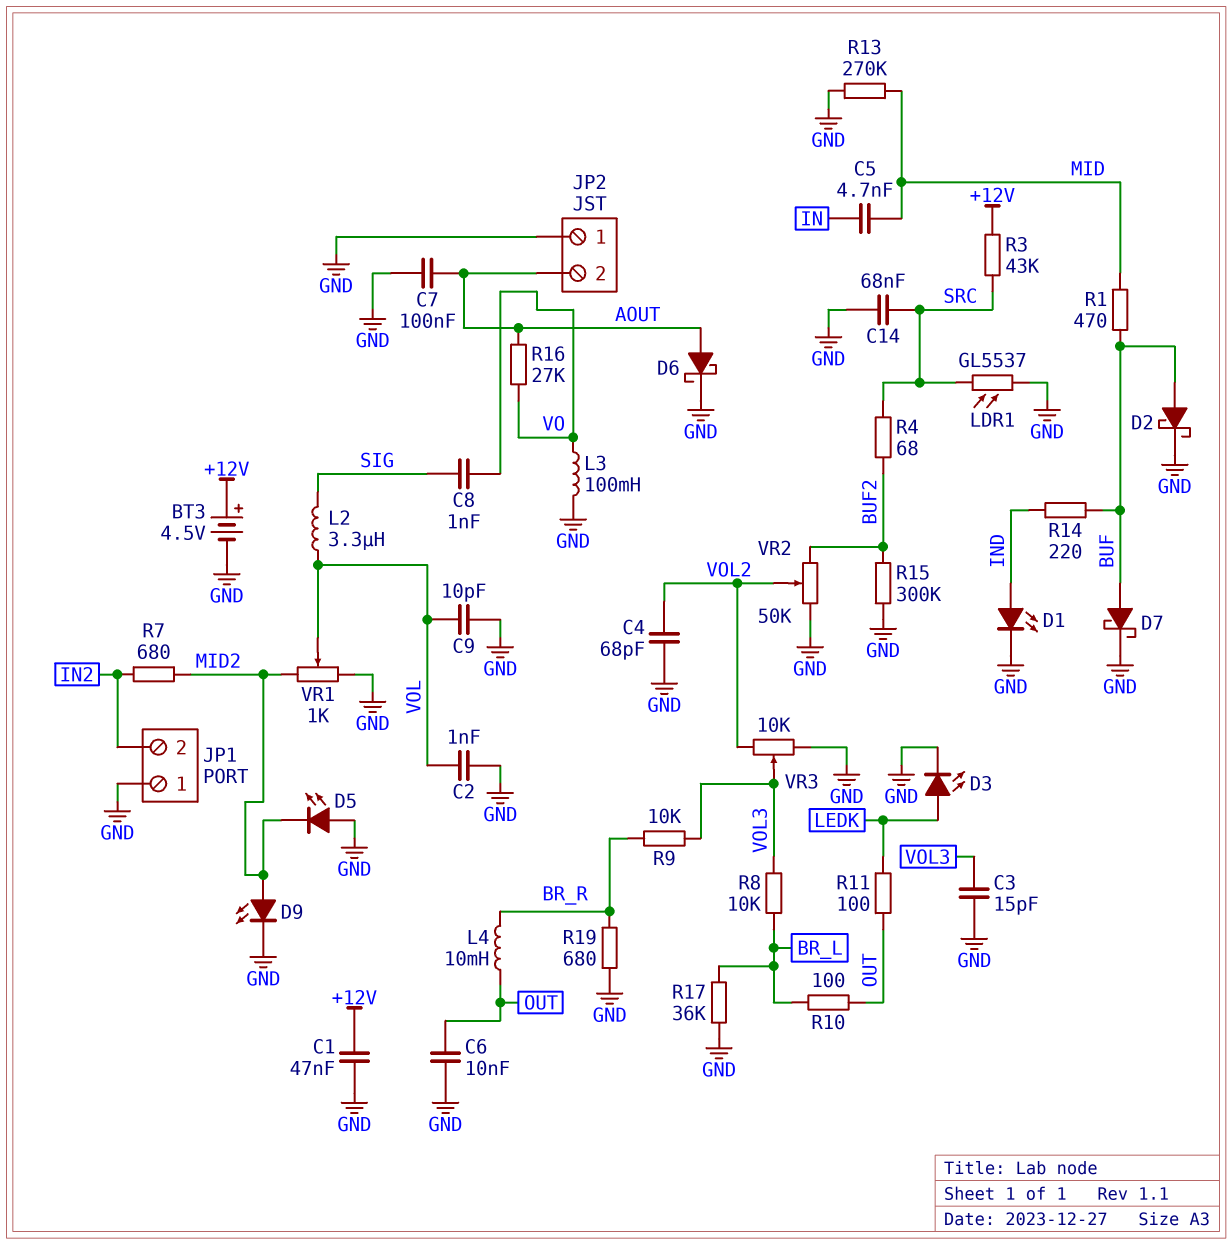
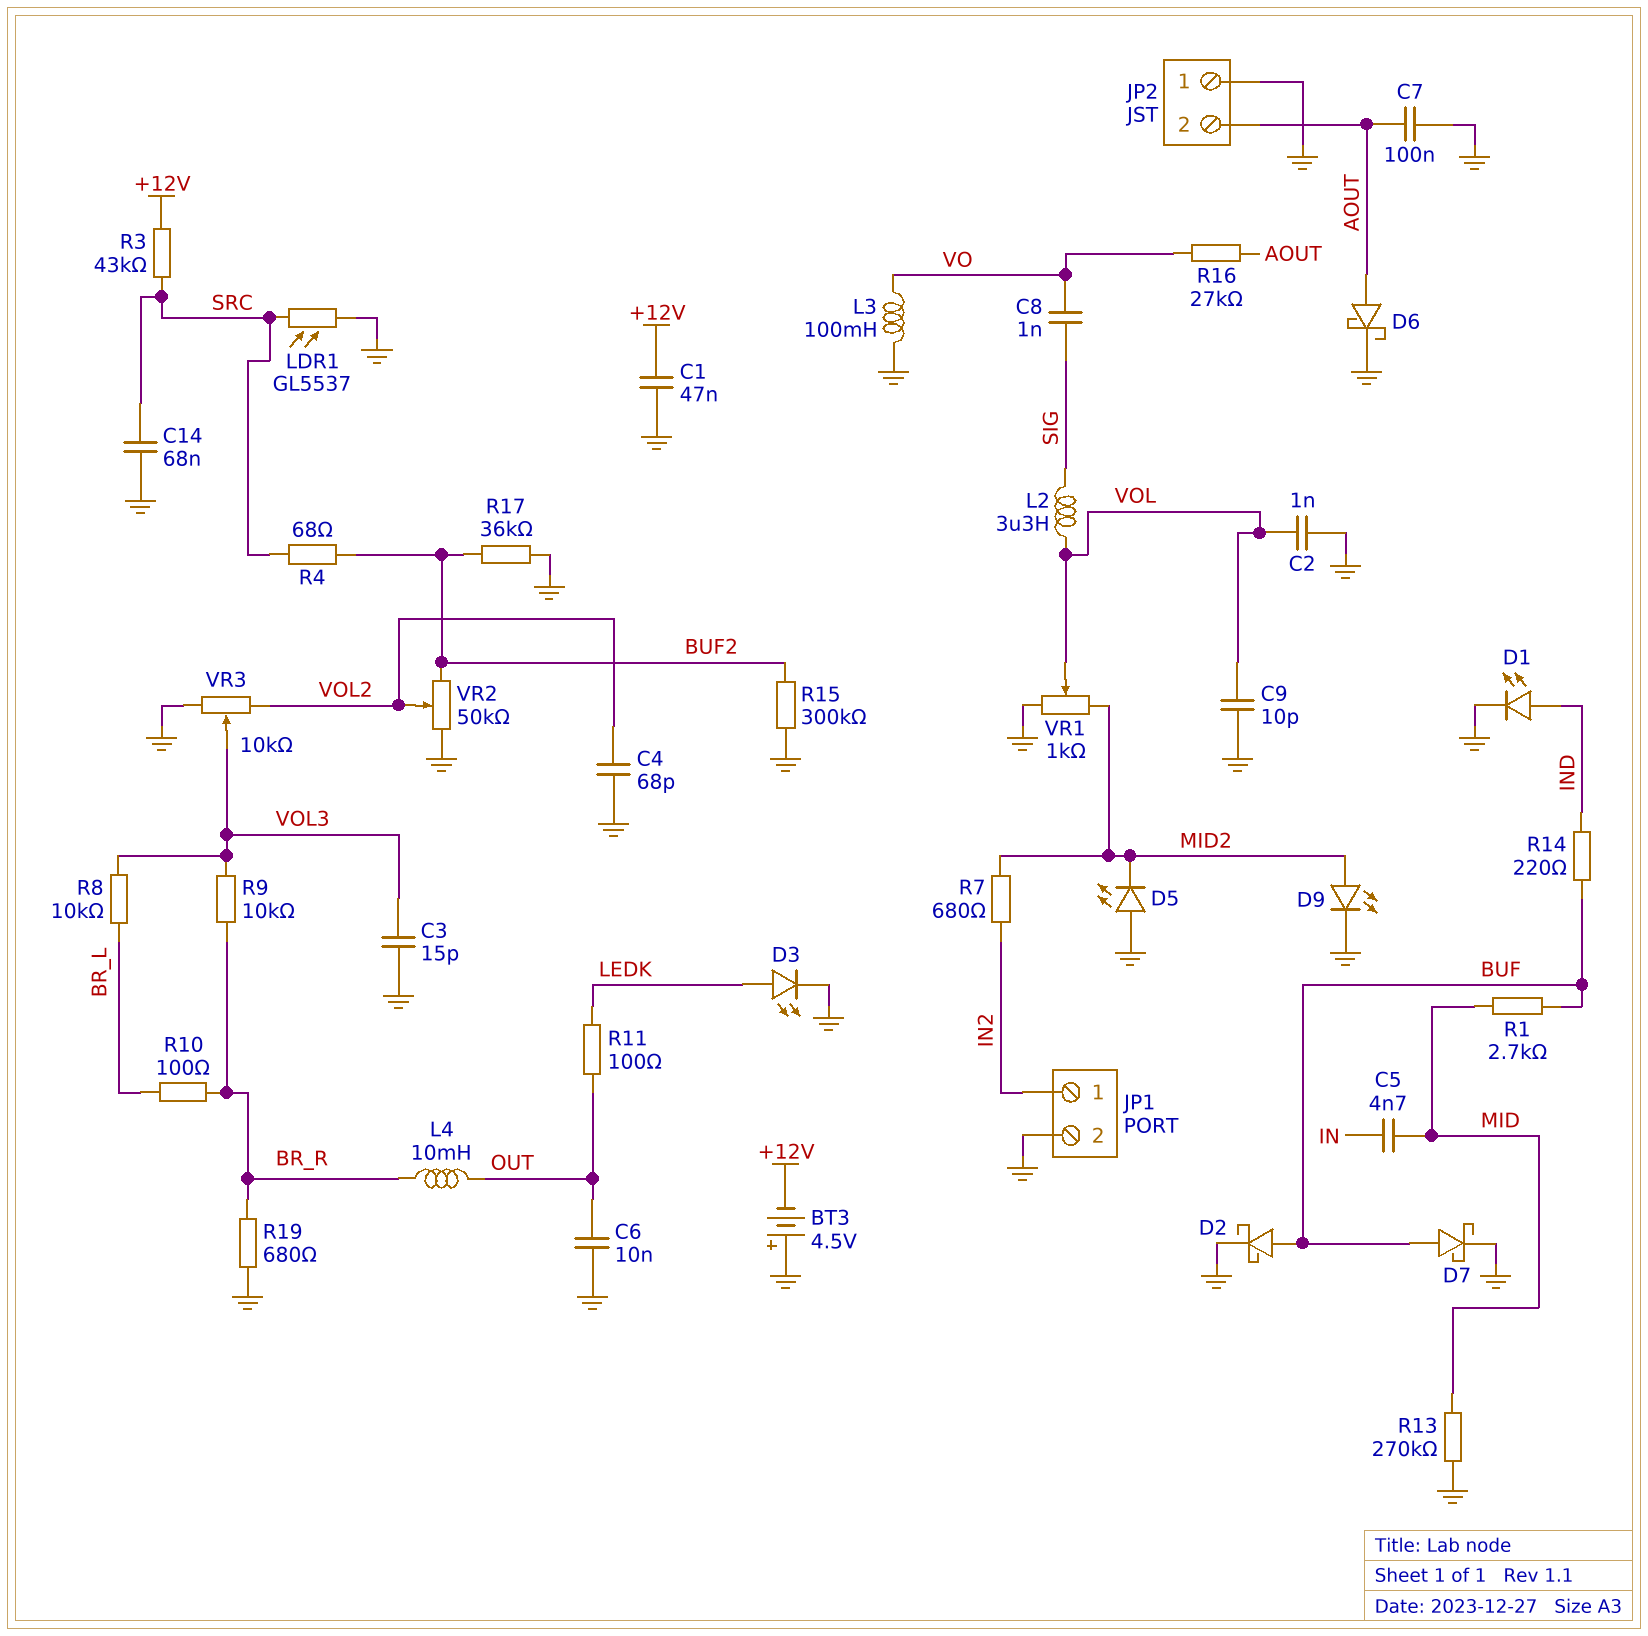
BT3: 4.5V (plus +12V, minus GND) -> 4.5V (plus GND, minus +12V)
JP1 pin 1: GND -> IN2
JP1 pin 2: IN2 -> GND
R1: 470 (BUF, MID) -> 2.7k (BUF, MID)
R10: 100 (BR_L, OUT) -> 100 (BR_L, BR_R)
R17: 36k (BR_L, GND) -> 36k (BUF2, GND)

